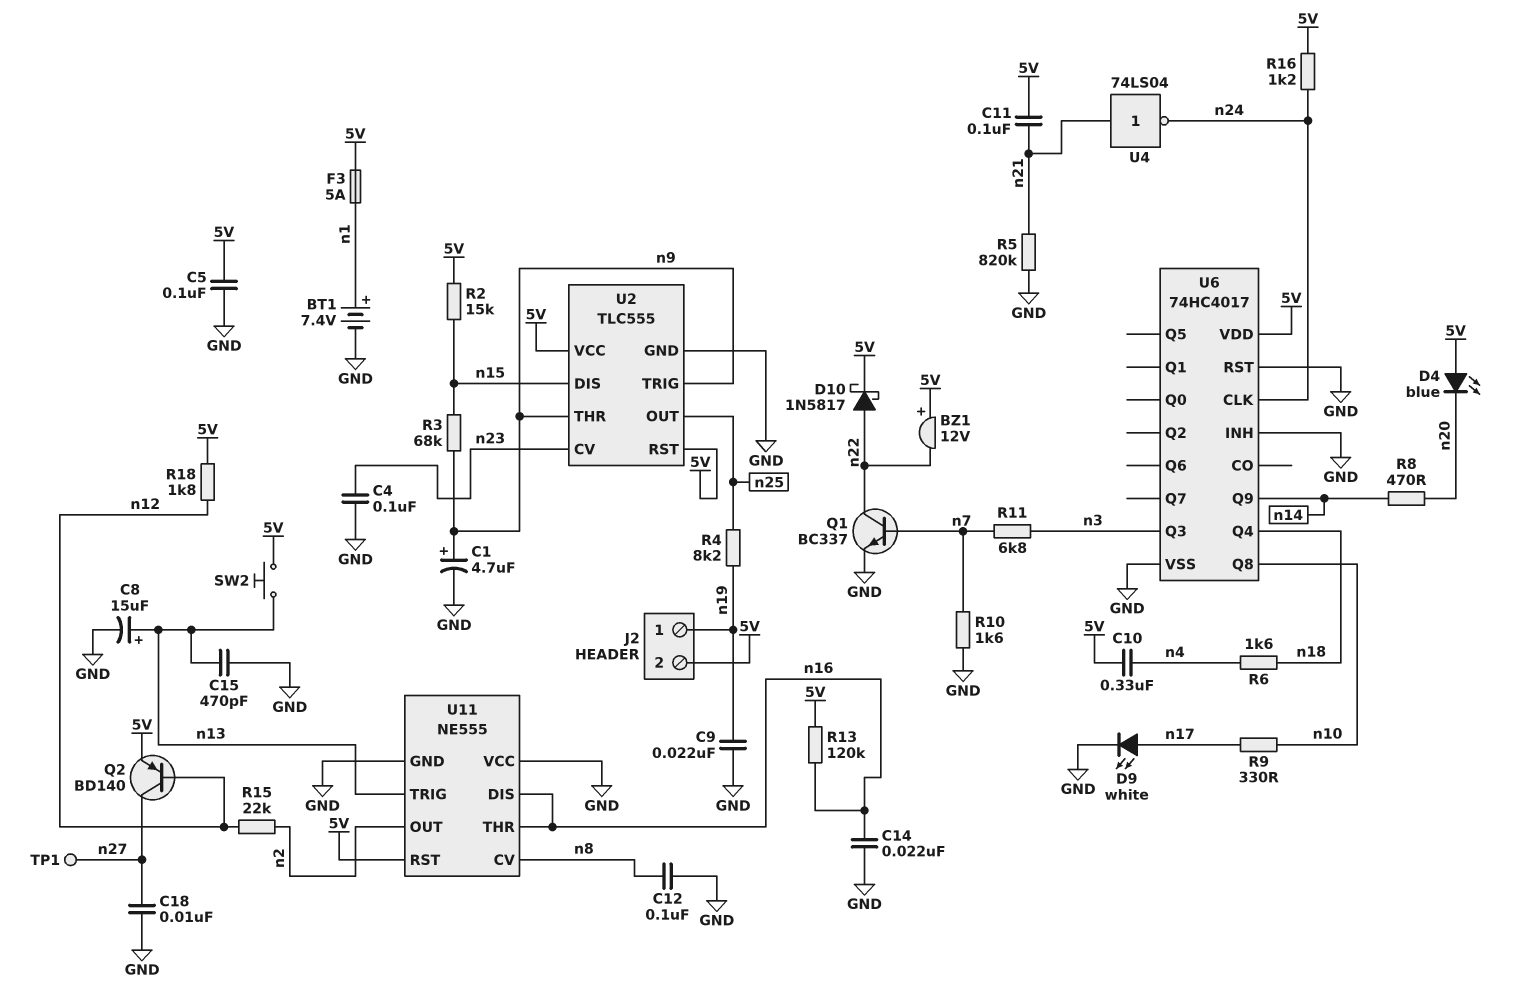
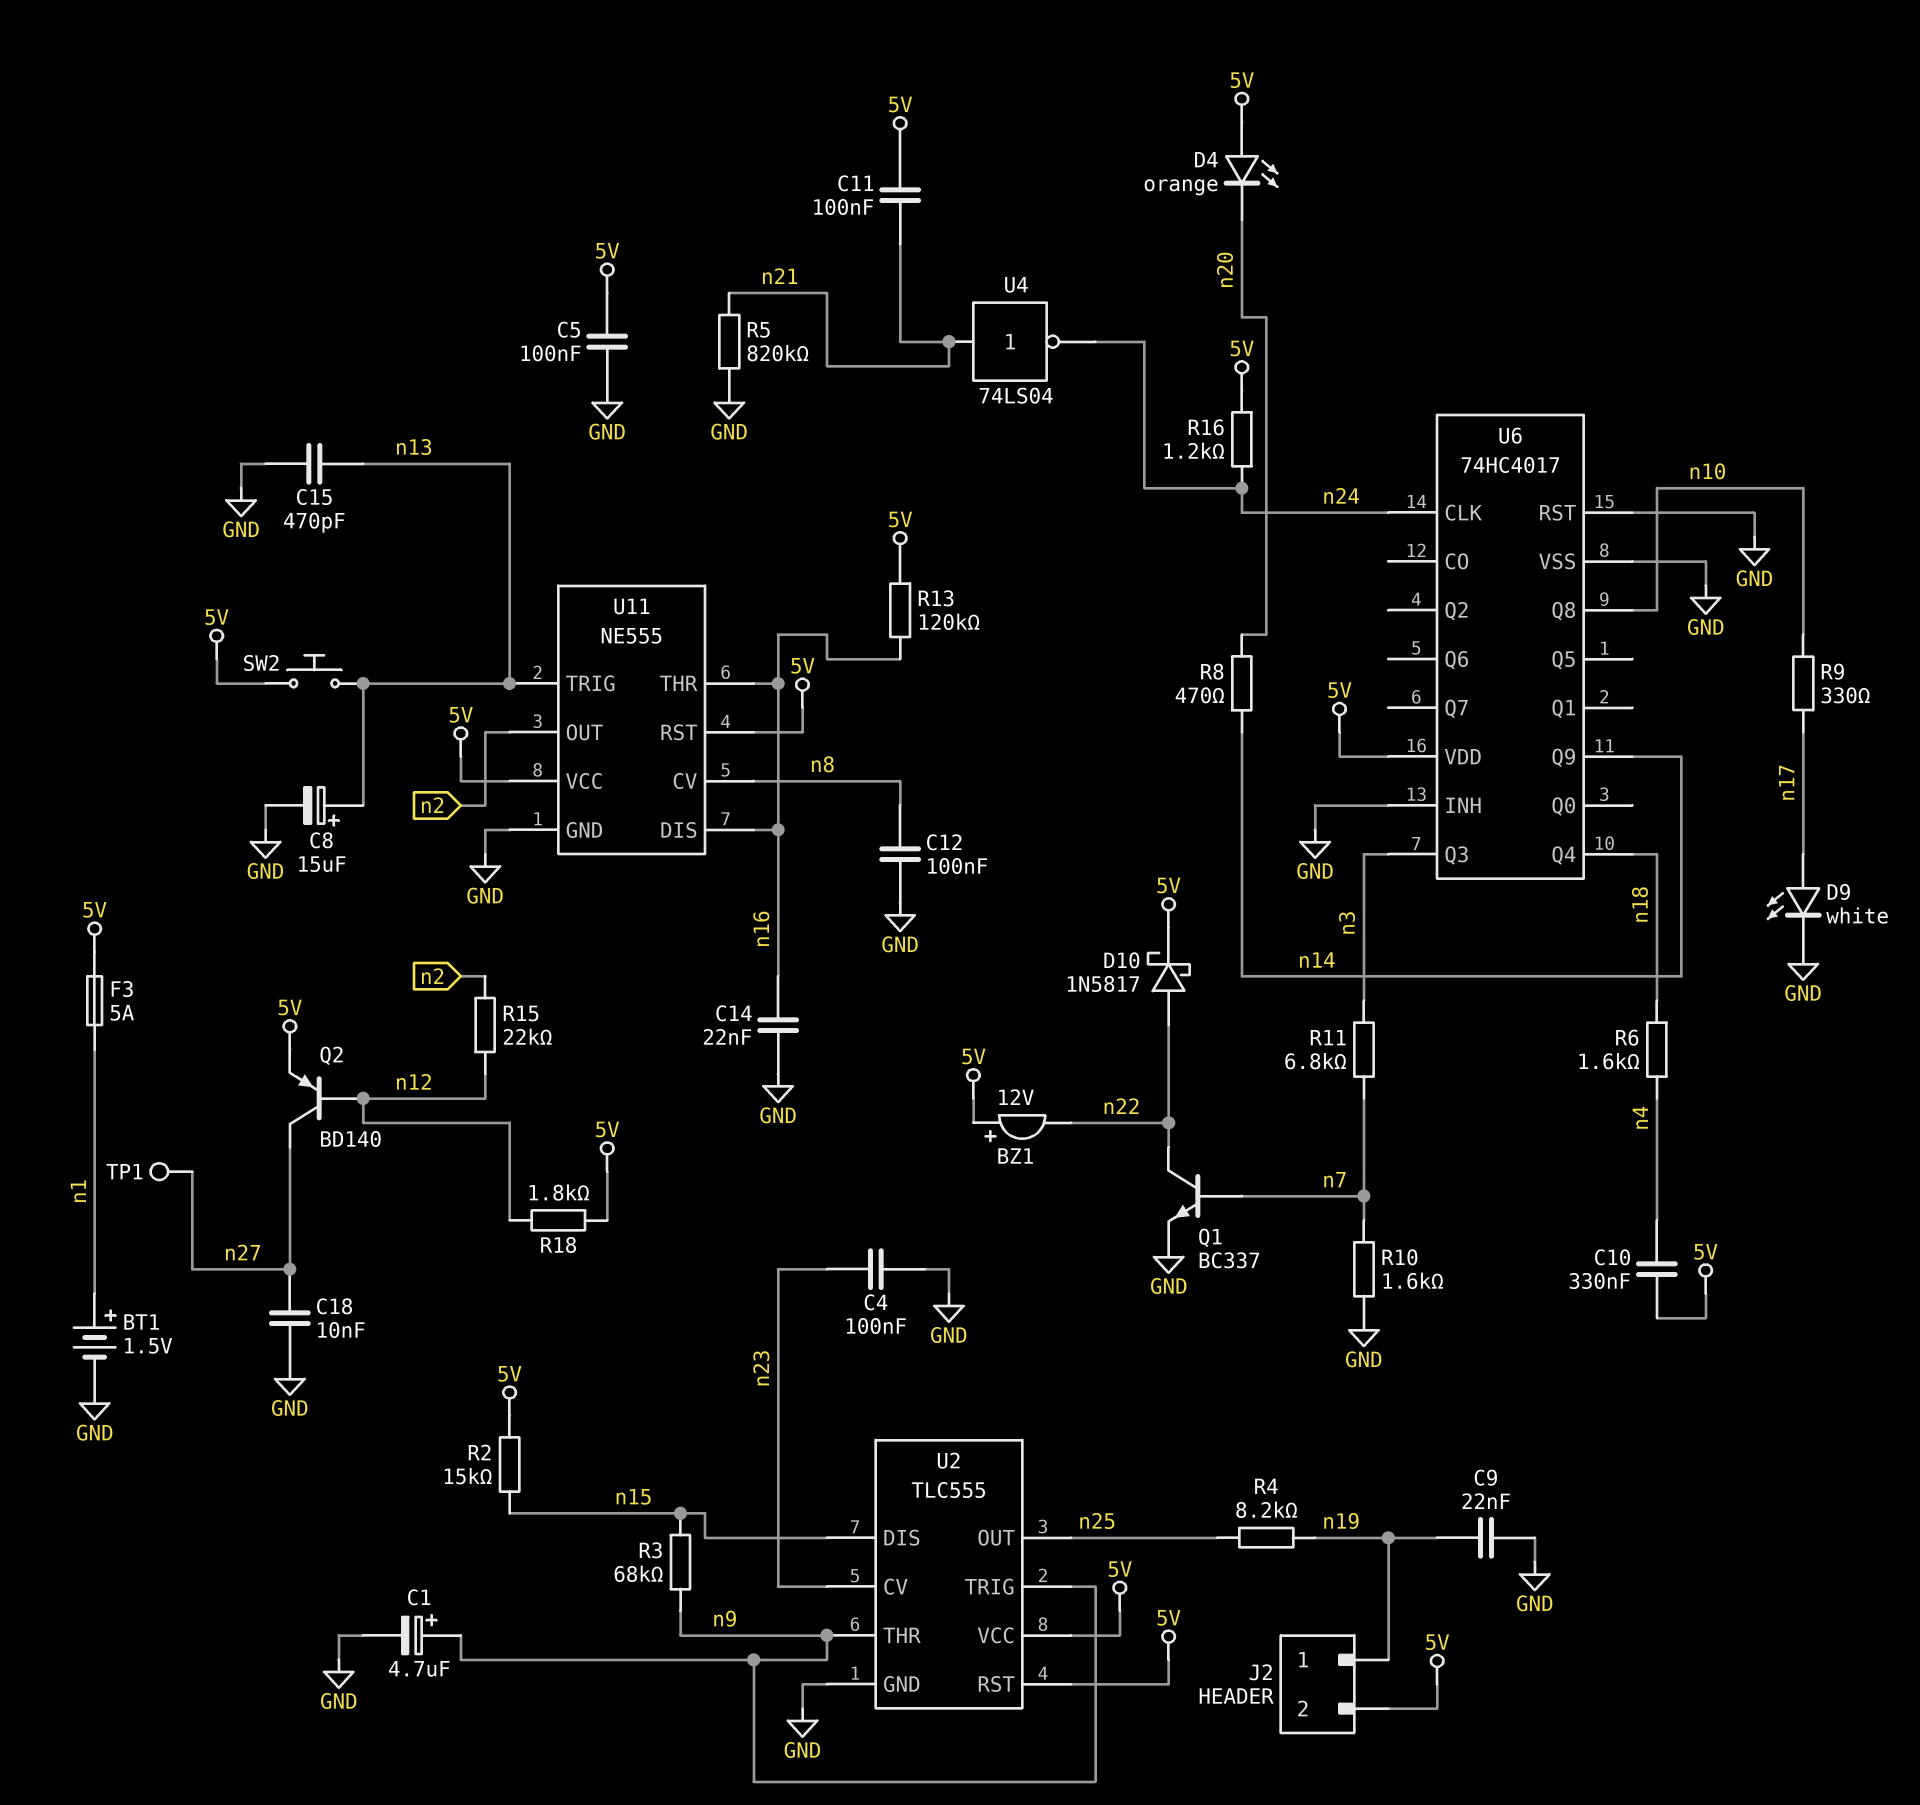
BT1: 7.4V (plus n1, minus GND) -> 1.5V (plus n1, minus GND)
D4: LED blue (A 5V, K n20) -> LED orange (A 5V, K n20)
U11 pin VCC: GND -> 5V

